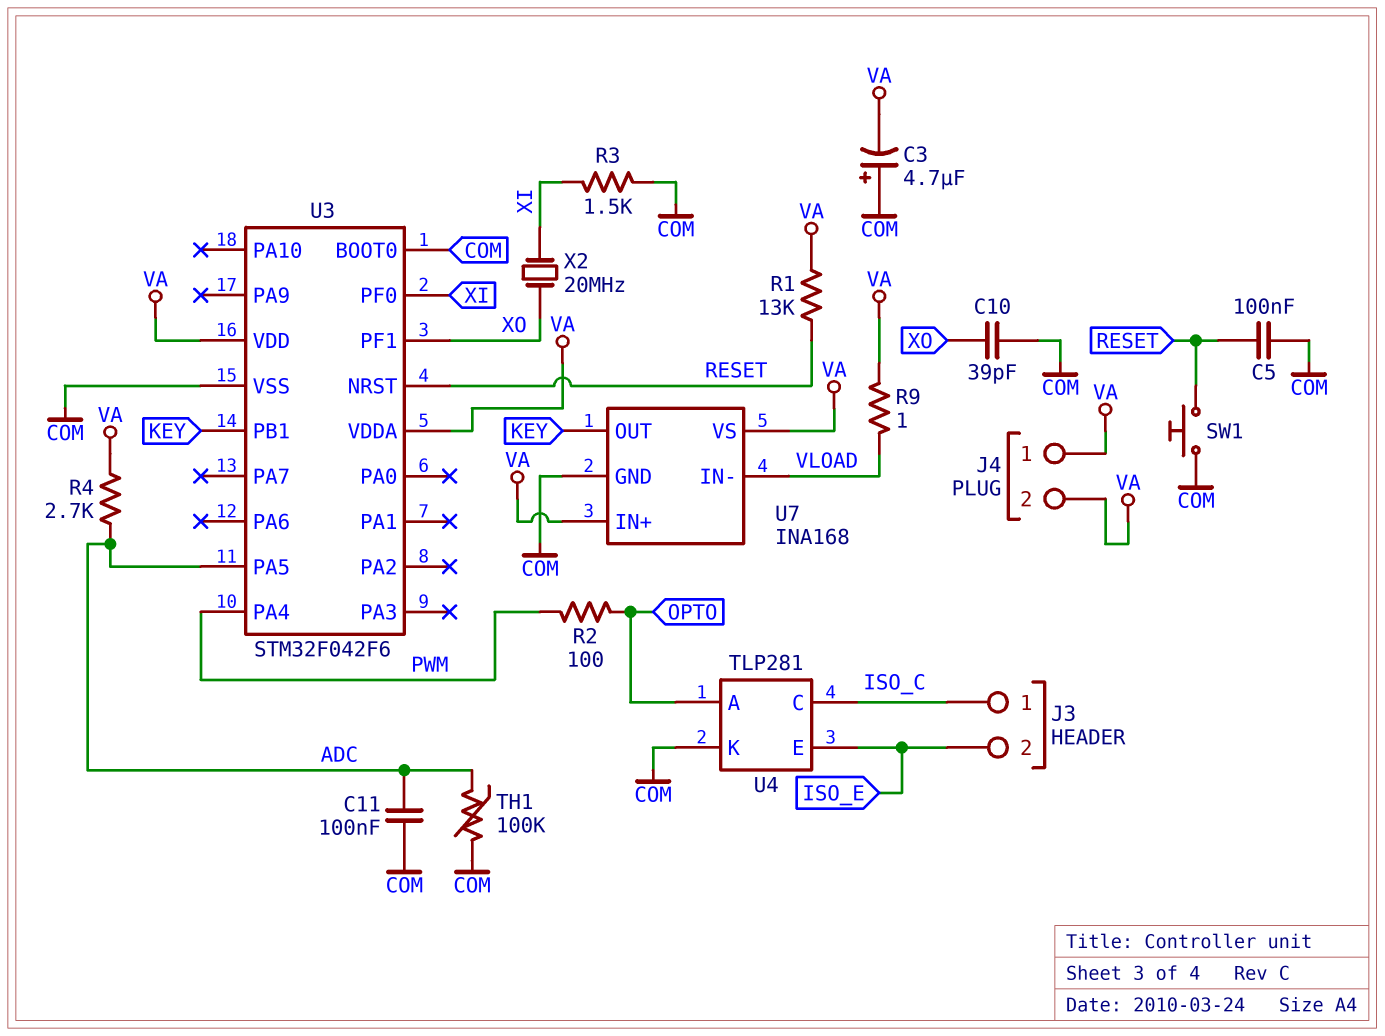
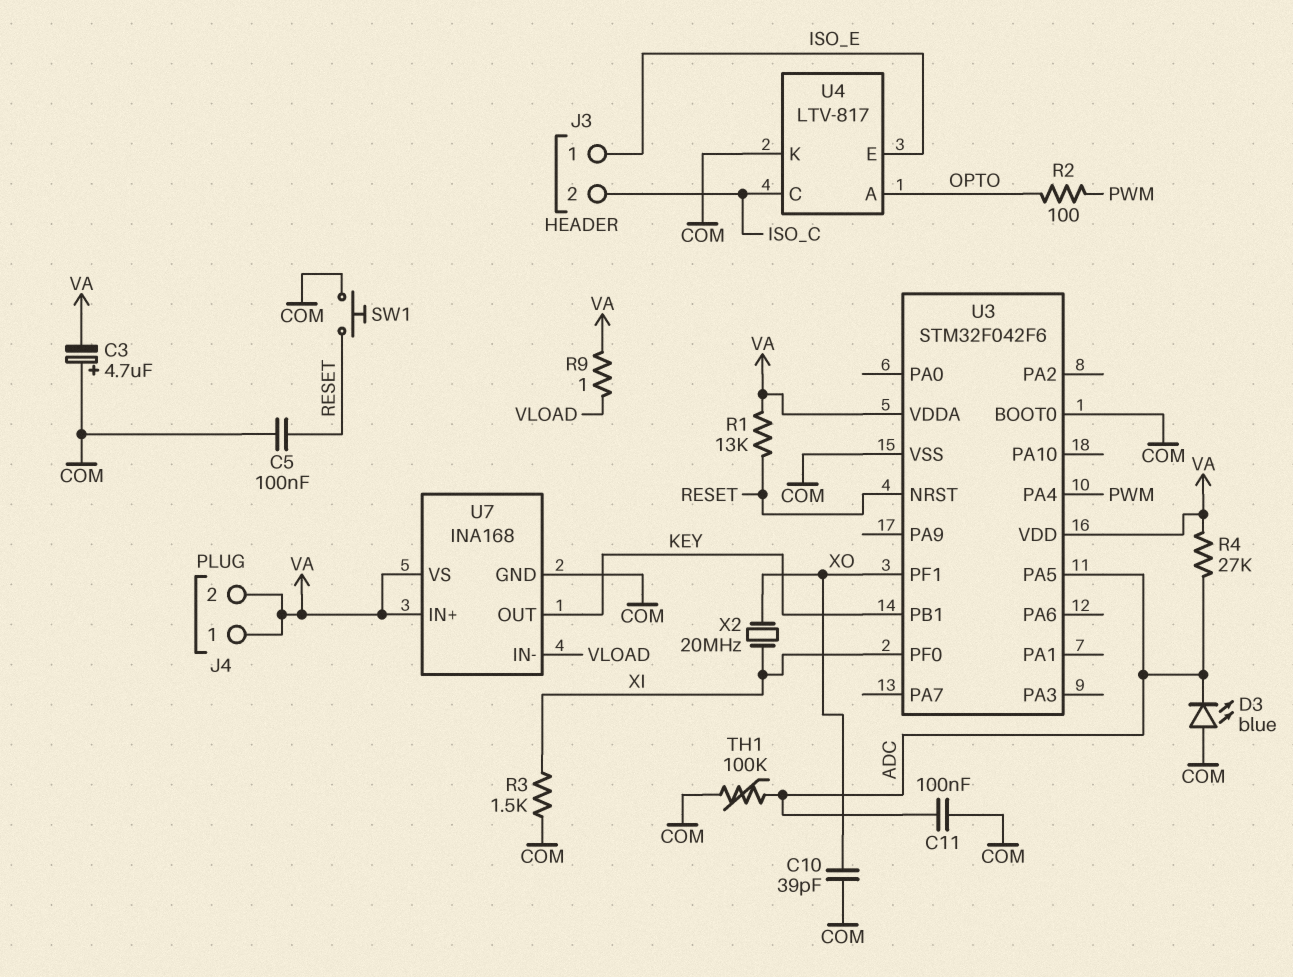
D3: none -> LED blue (A COM, K ADC)
J3 pin 1: ISO_C -> ISO_E
J3 pin 2: ISO_E -> ISO_C
R4: 2.7k (ADC, VA) -> 27k (ADC, VA)
U4: TLP281 -> LTV-817

